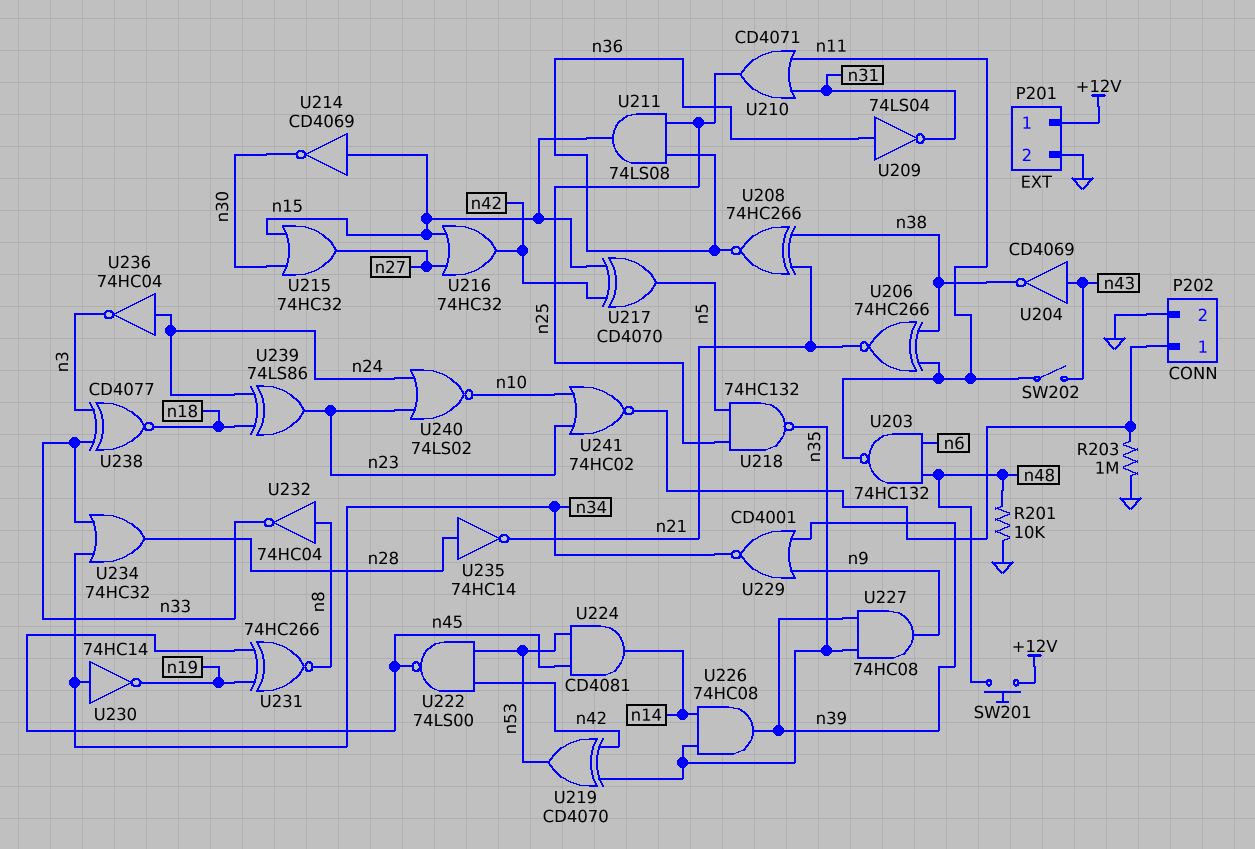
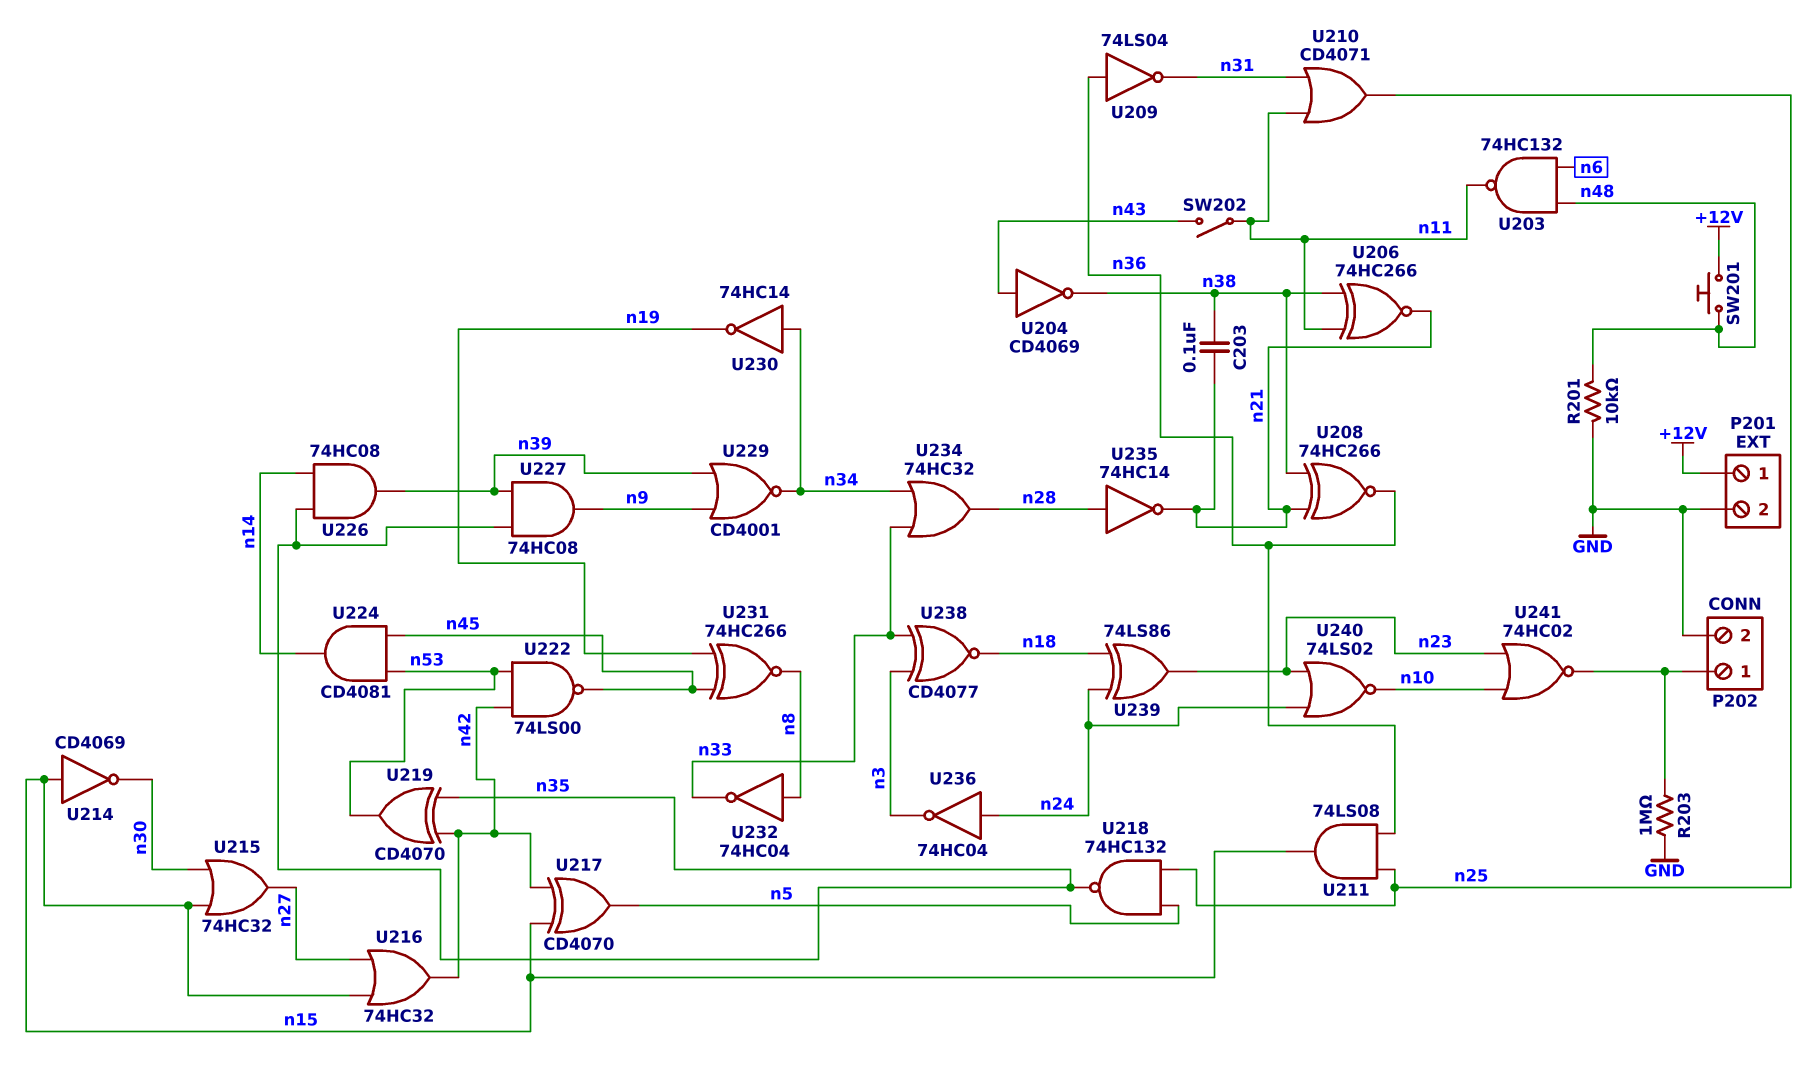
C203: none -> 100nF (n21, n38)

